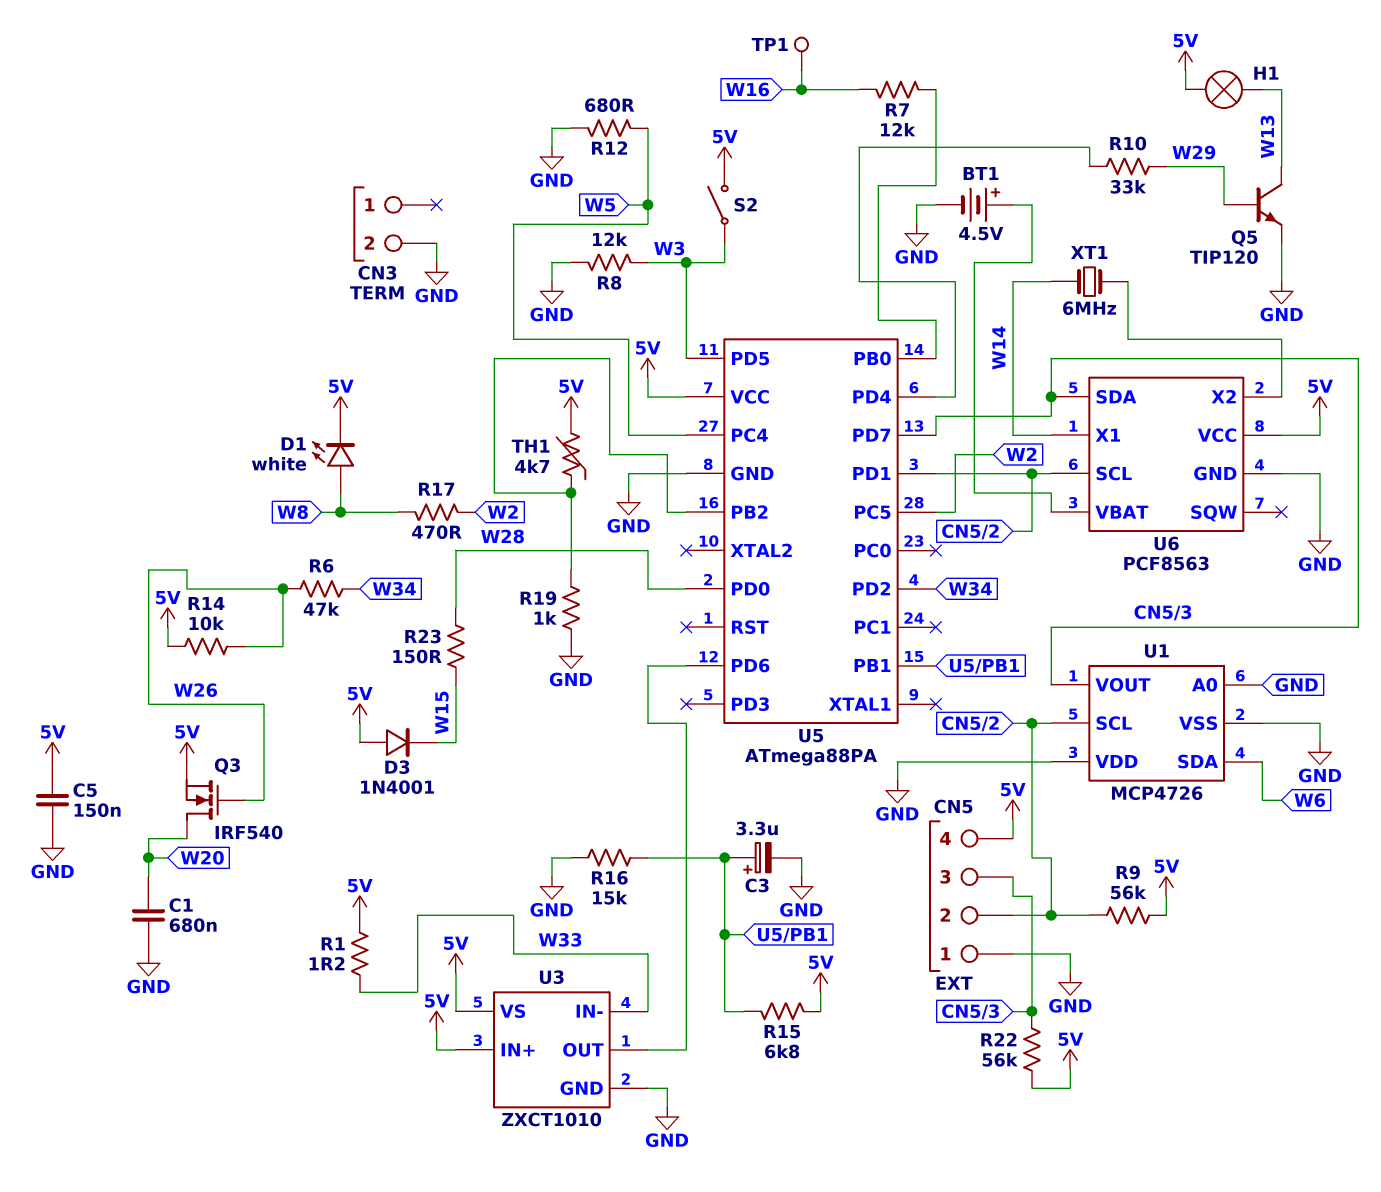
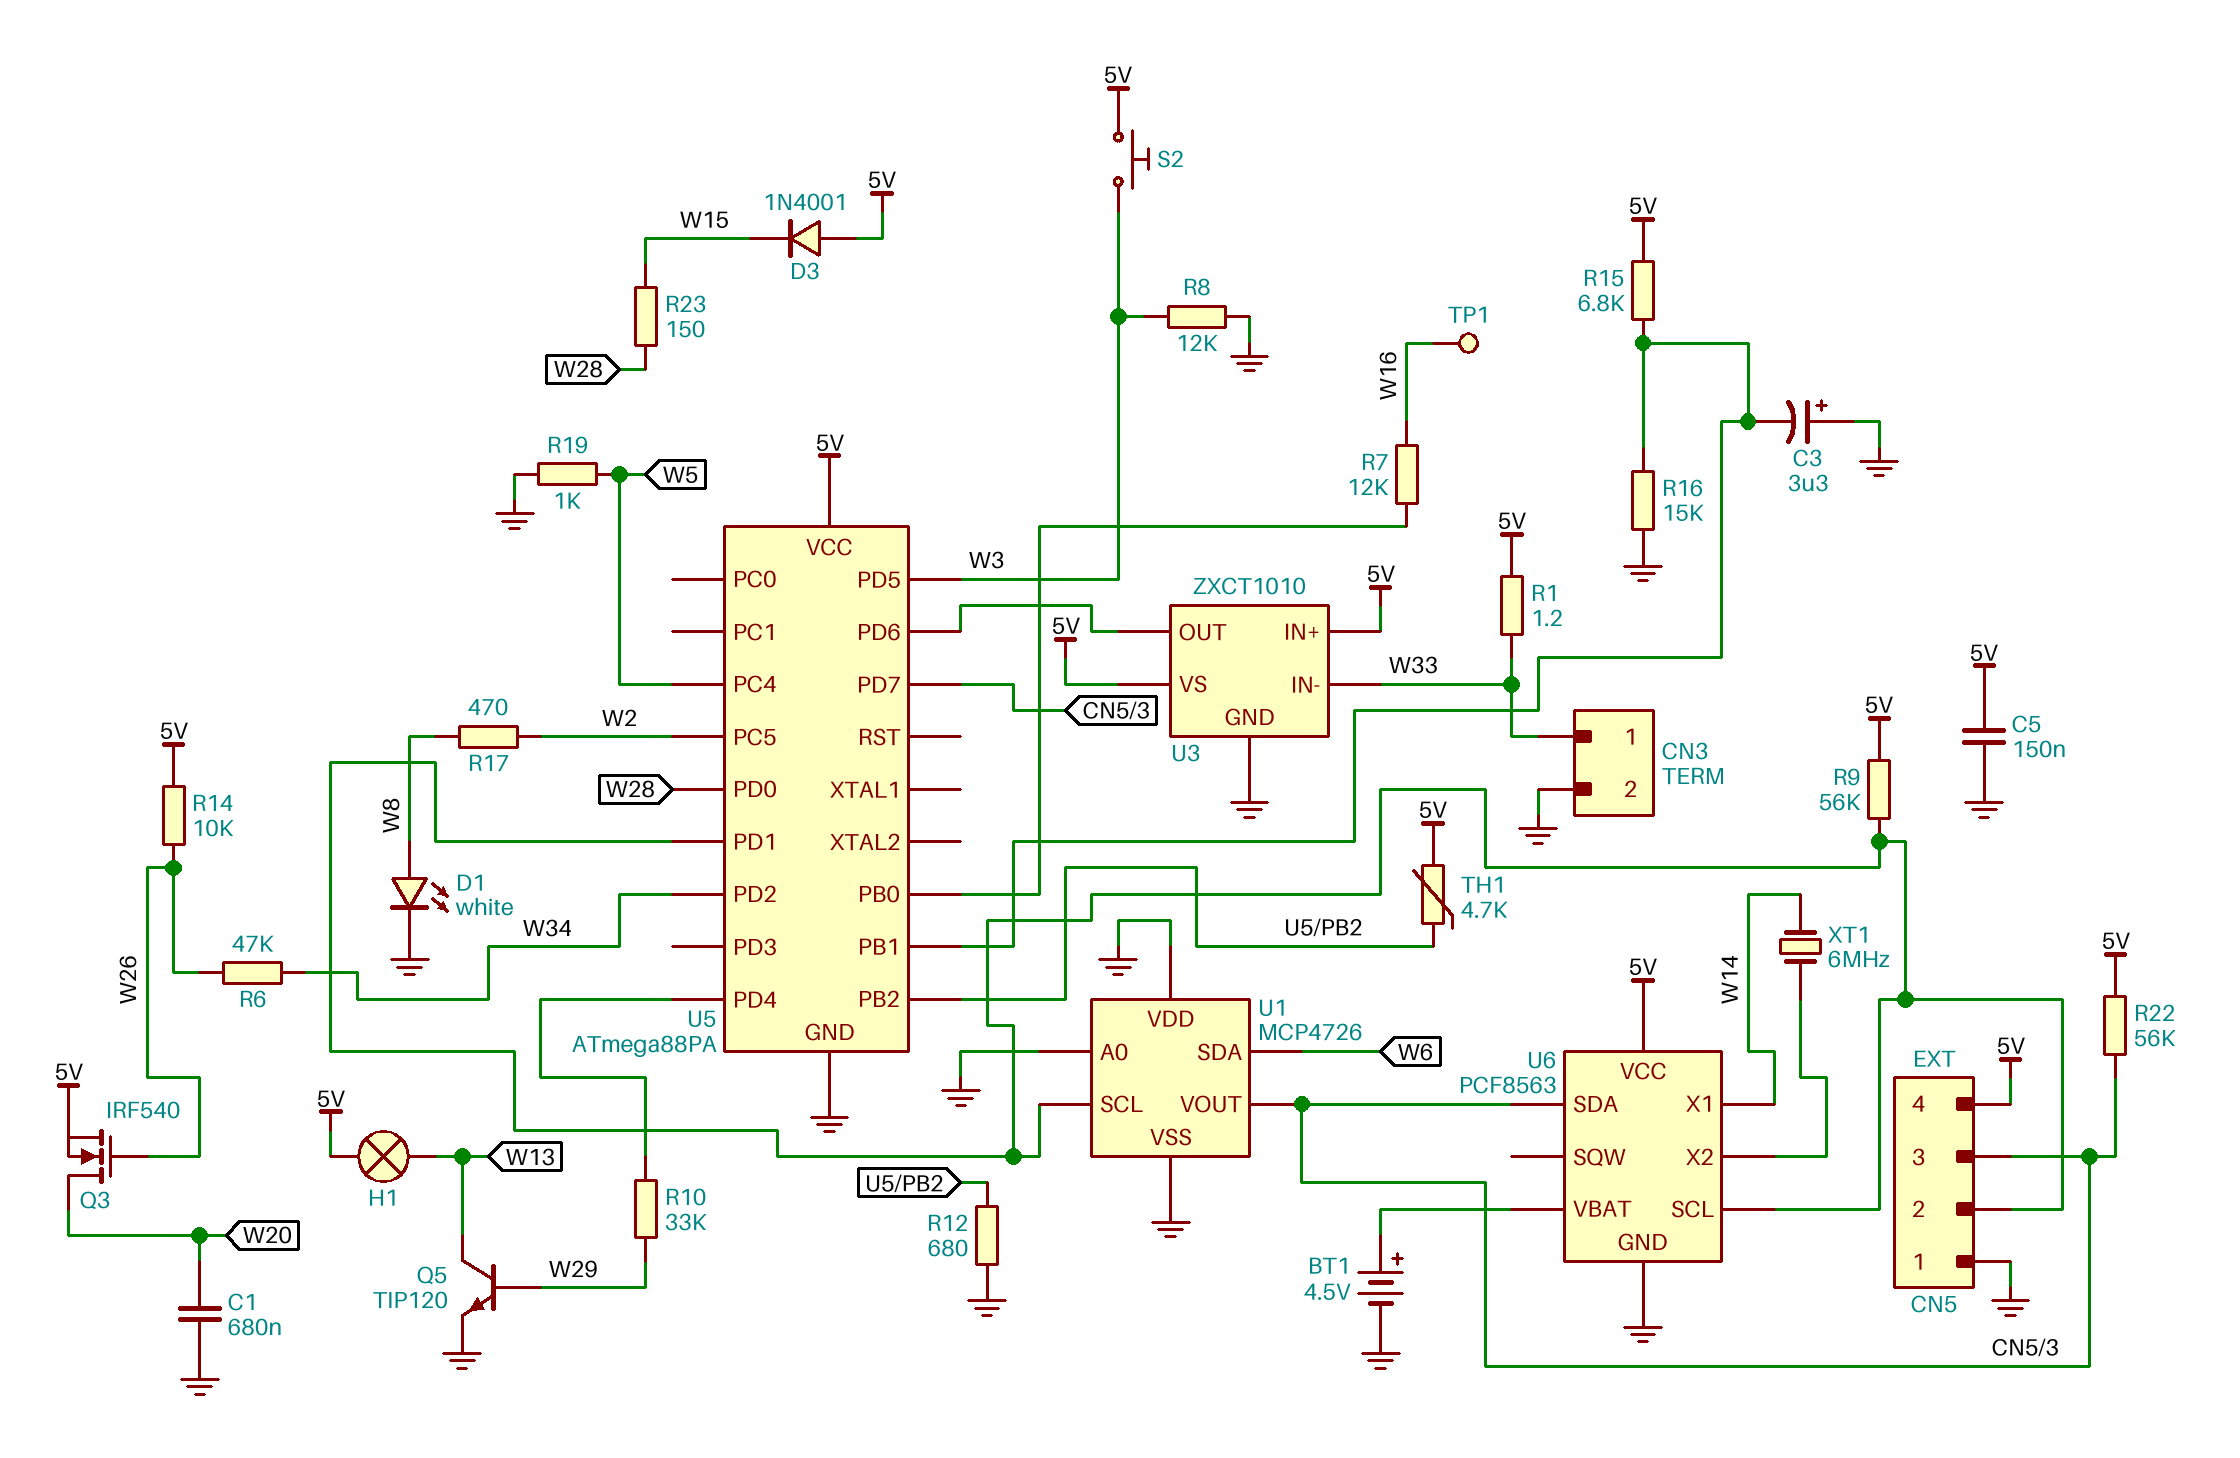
C3: 3.3uF (plus U5/PB1, minus GND) -> 3.3uF (plus GND, minus U5/PB1)
CN3 pin 1: none -> W33
D1: LED white (A W8, K 5V) -> LED white (A W8, K GND)
R12: 680 (GND, W5) -> 680 (GND, U5/PB2)
R19: 1k (GND, U5/PB2) -> 1k (GND, W5)
S2: switch (5V, W3) -> button (5V, W3)

